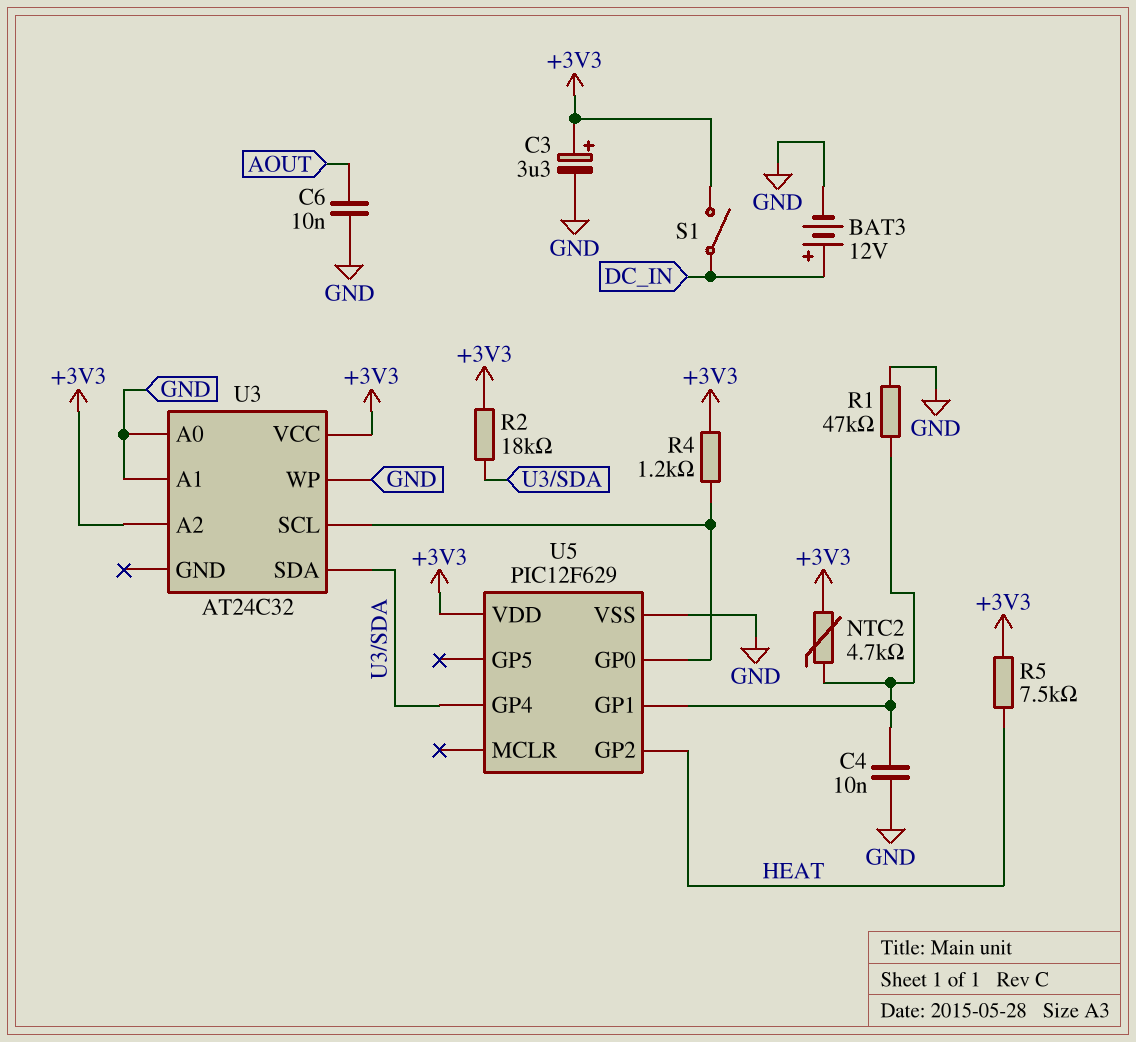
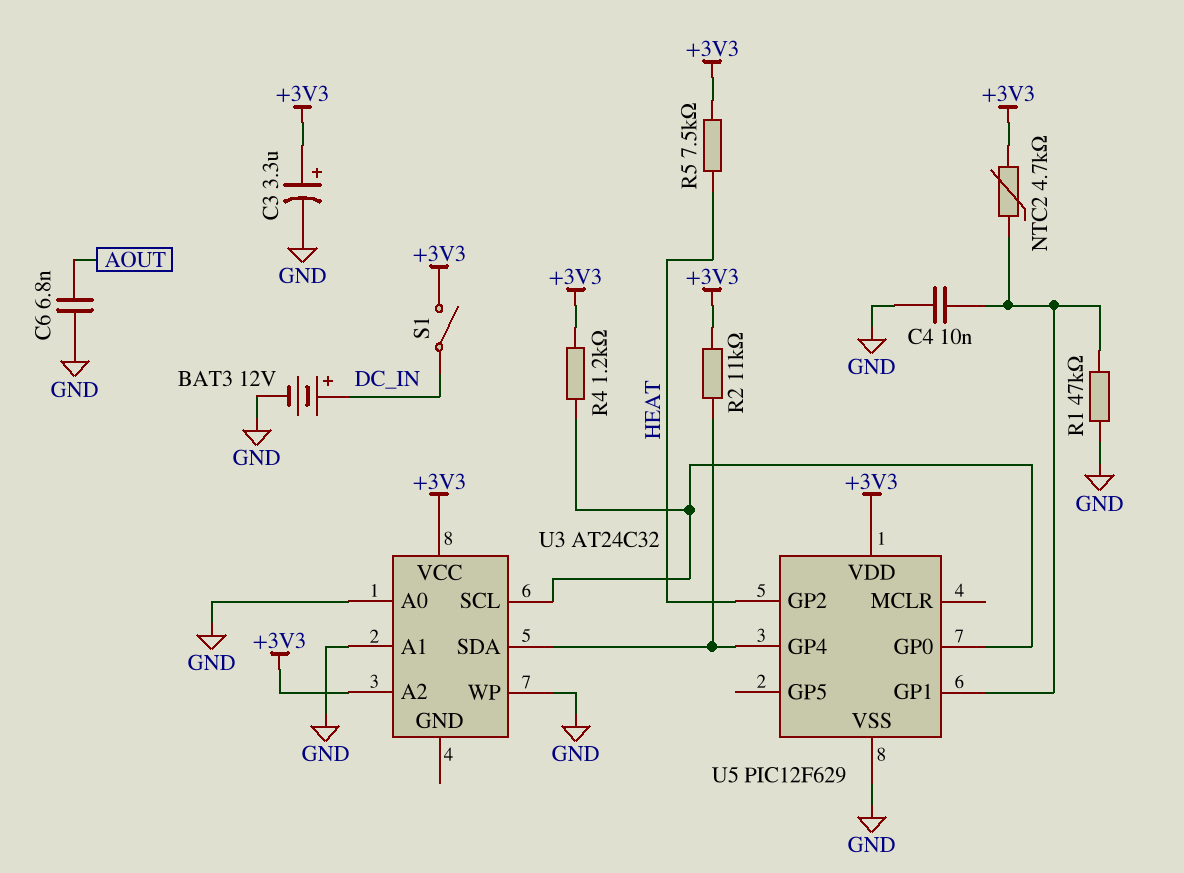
C6: 10nF (AOUT, GND) -> 6.8nF (AOUT, GND)
R2: 18k (+3V3, U3/SDA) -> 11k (+3V3, U3/SDA)

